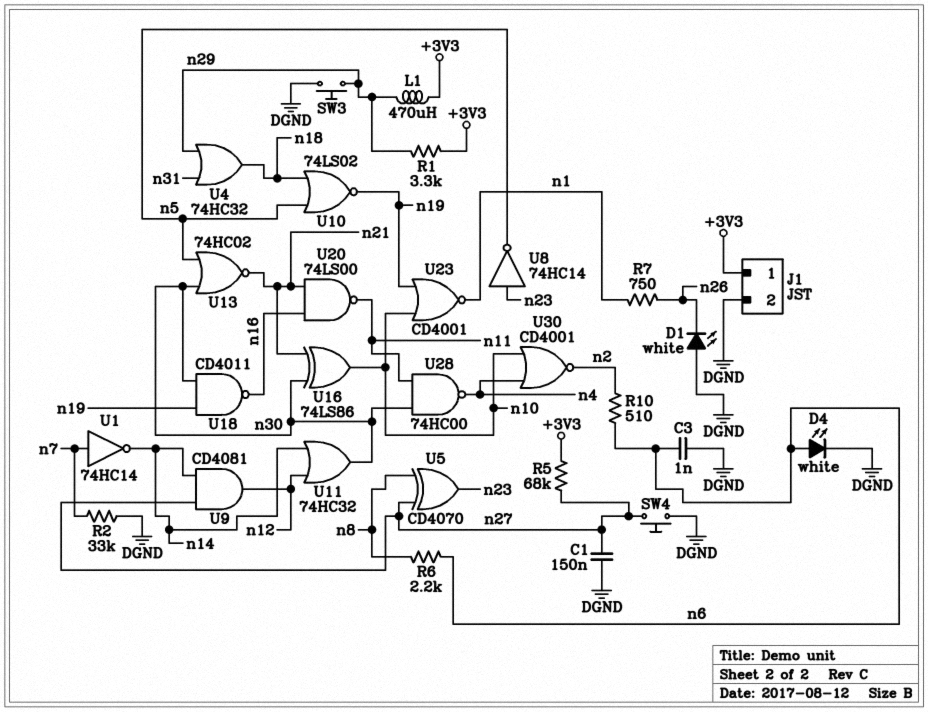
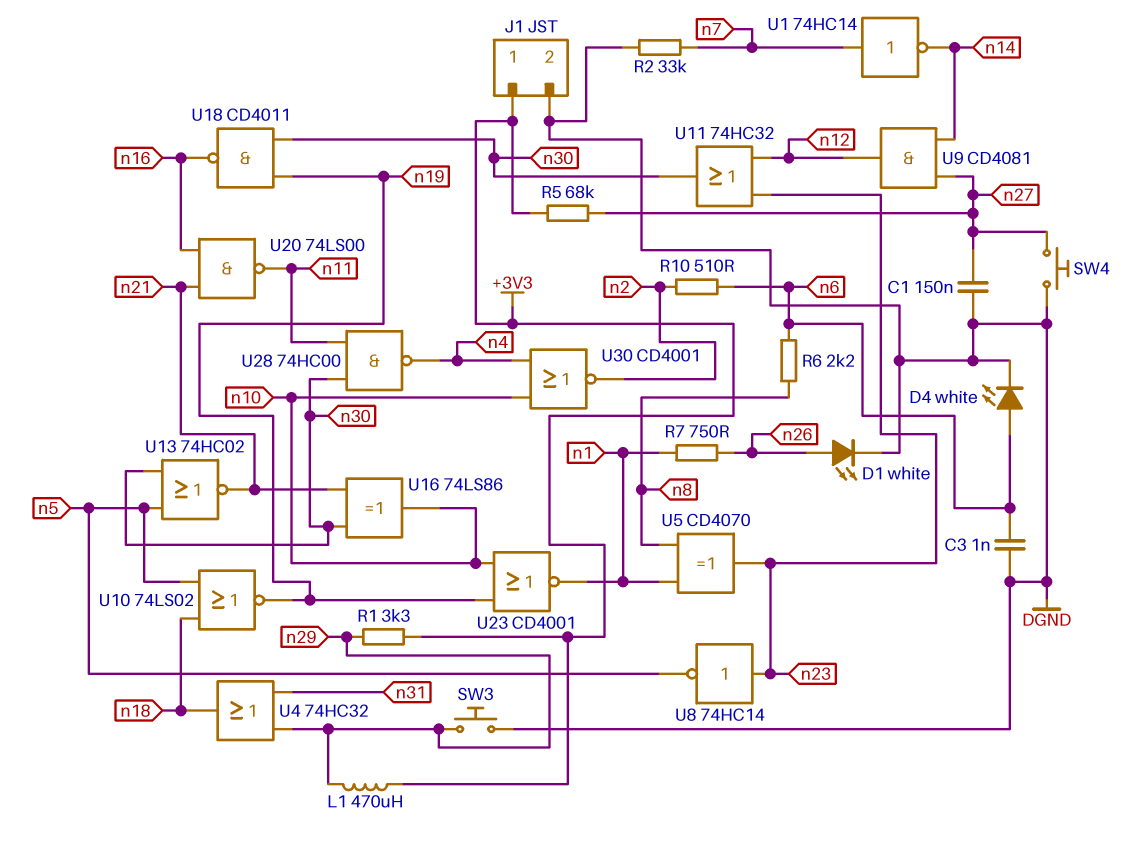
D1: LED white (A DGND, K n26) -> LED white (A n26, K DGND)
U5: XOR CD4070 (in n8, in n27, out n23) -> XOR CD4070 (in n1, in n8, out n23)
U11: OR 74HC32 (in n12, in n14, out n30) -> OR 74HC32 (in n12, in n23, out n30)

